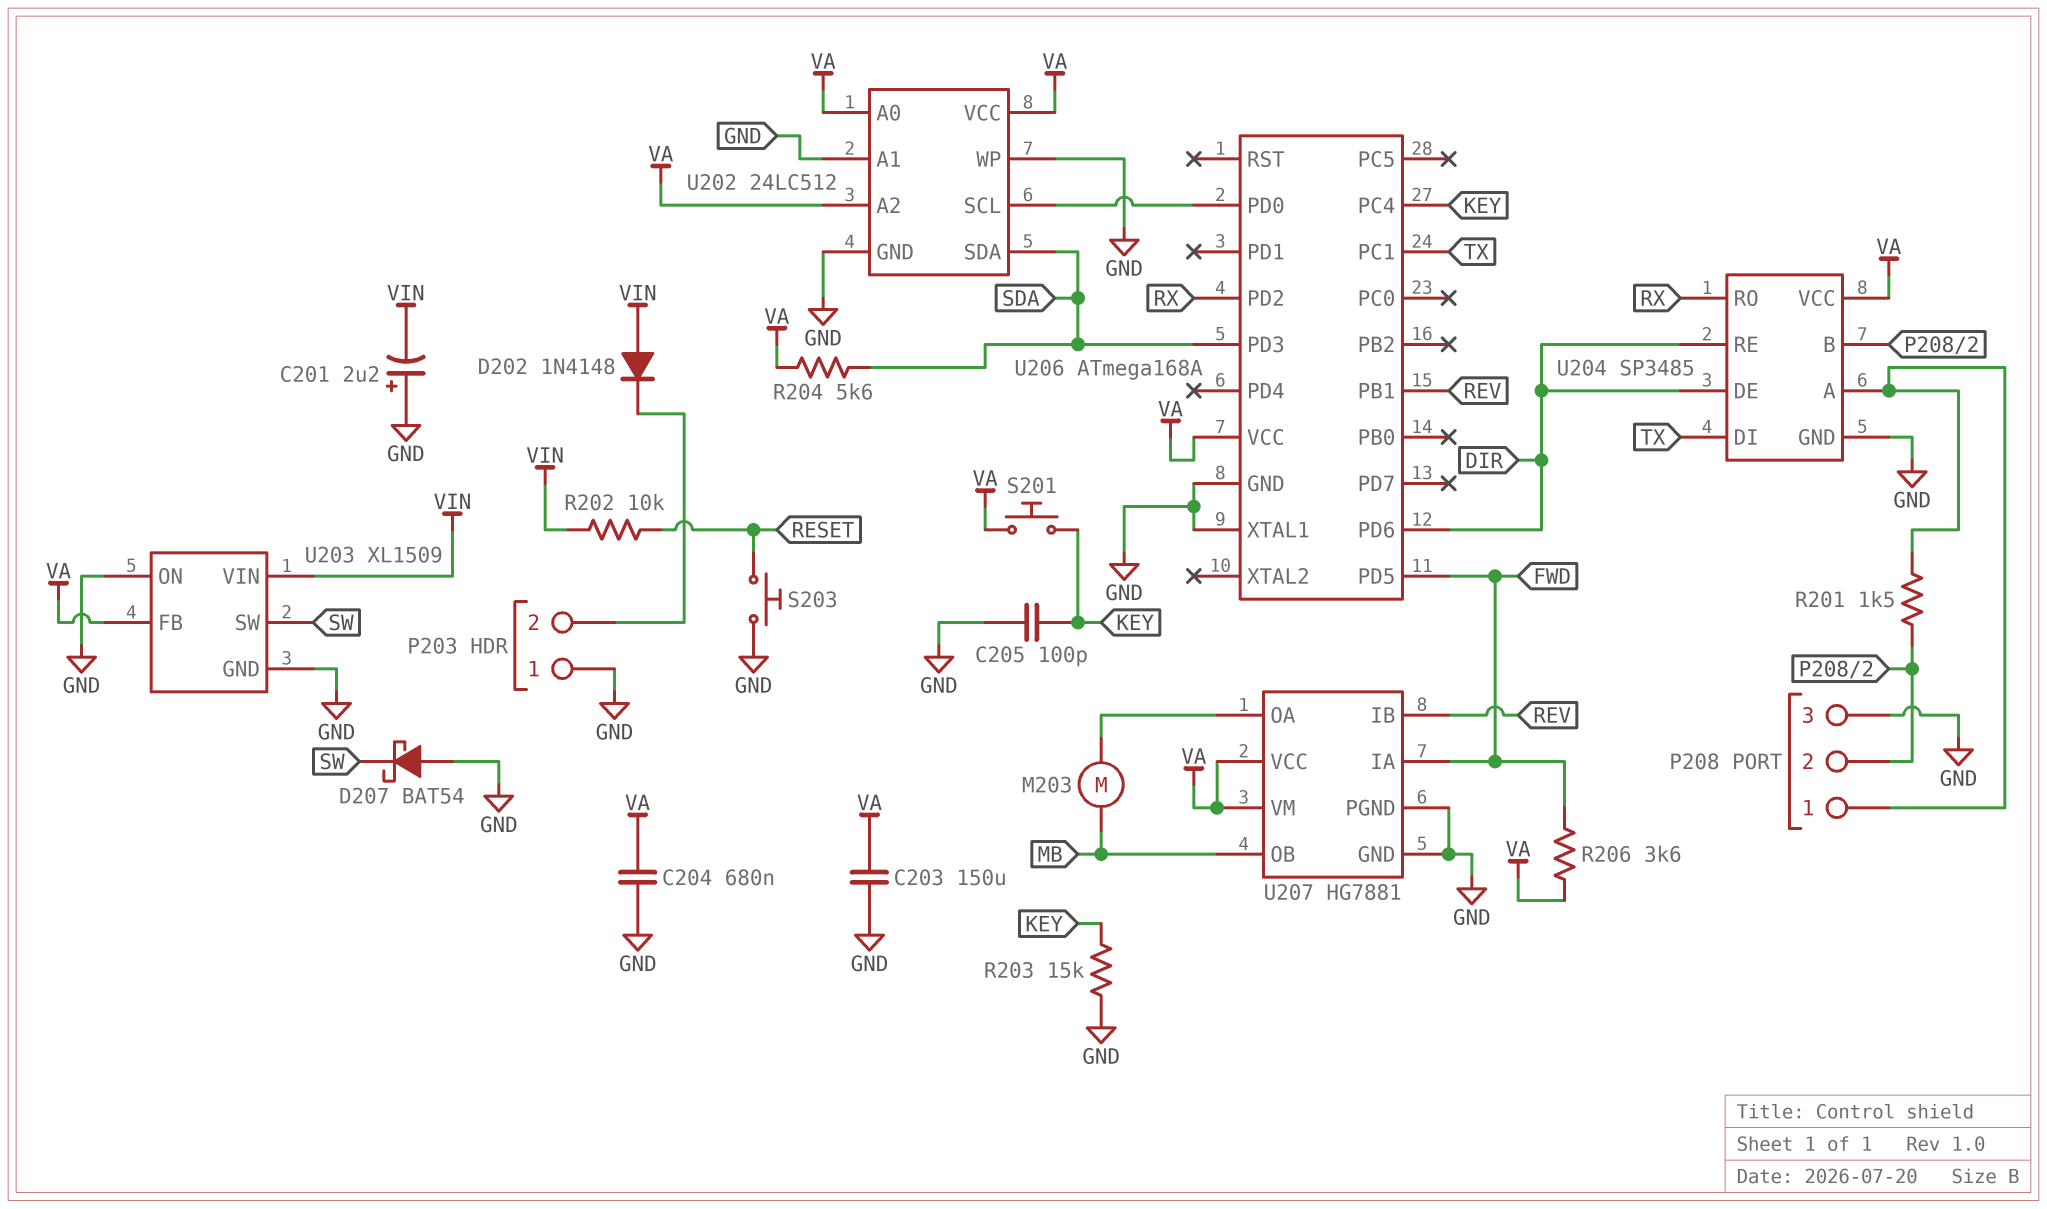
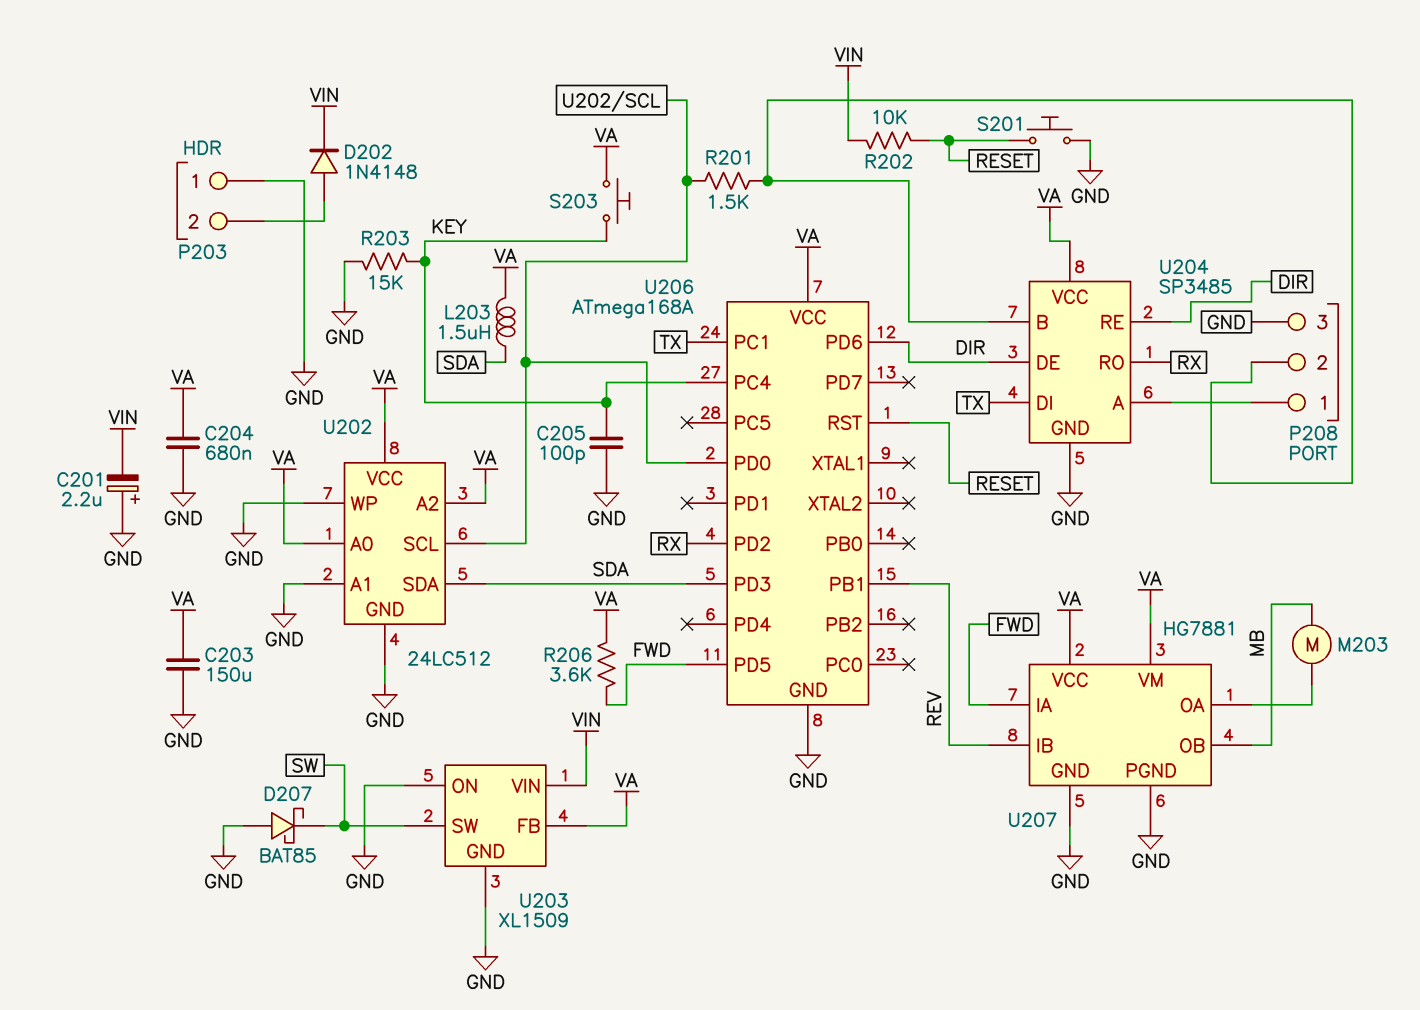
D202: diode 1N4148 (A VIN, K P203/2) -> diode 1N4148 (A P203/2, K VIN)
D207: schottky BAT54 (A GND, K SW) -> schottky BAT85 (A GND, K SW)
L203: none -> 1.5uH (SDA, VA)
R201: 1.5k (P208/1, P208/2) -> 1.5k (P208/2, U202/SCL)
R204: 5.6k (SDA, VA) -> none
S201: button (KEY, VA) -> button (GND, RESET)
S203: button (GND, RESET) -> button (KEY, VA)
U206 pin RST: none -> RESET
U206 pin XTAL1: GND -> none

